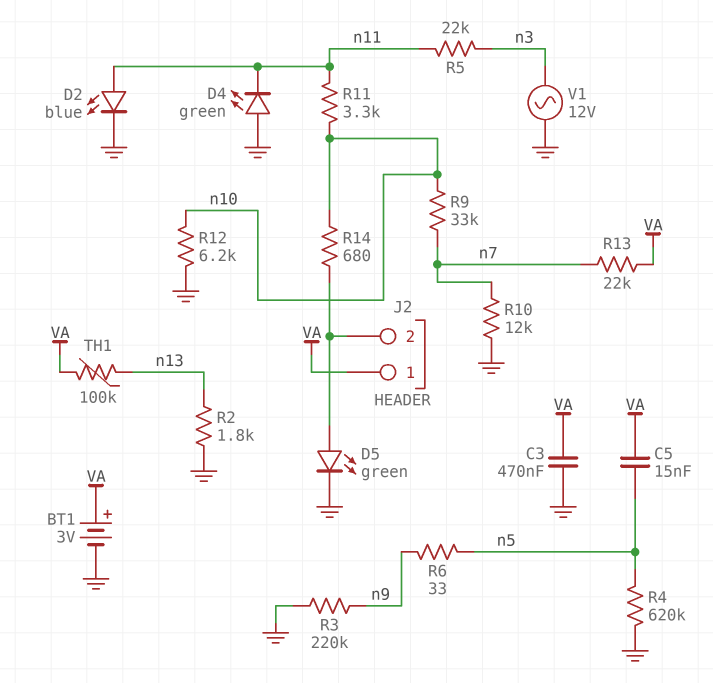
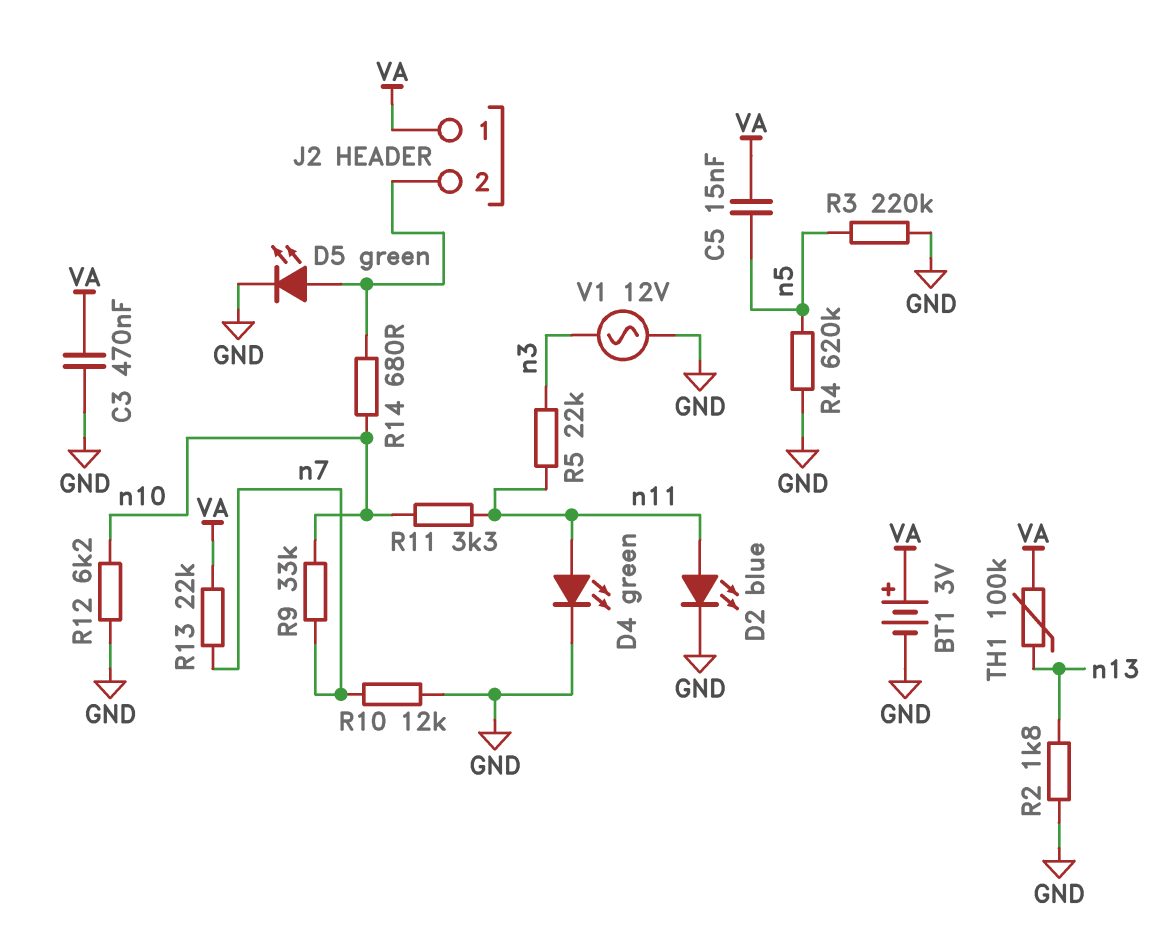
D4: LED green (A GND, K n11) -> LED green (A n11, K GND)
R3: 220k (GND, n9) -> 220k (GND, n5)
R6: 33 (n5, n9) -> none

